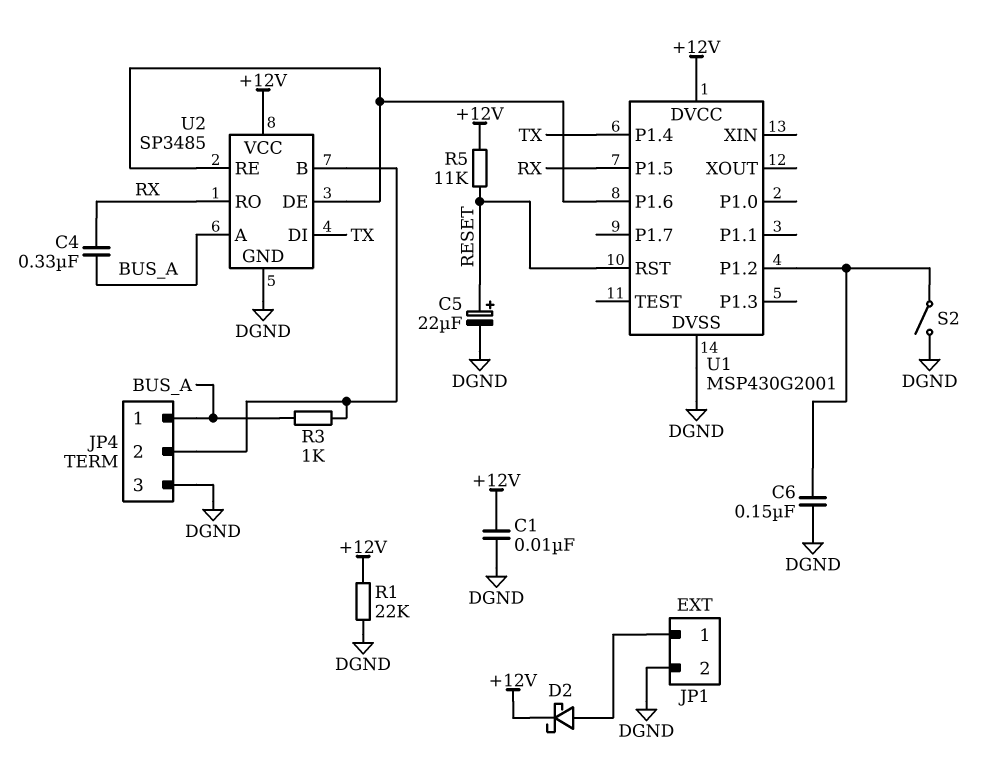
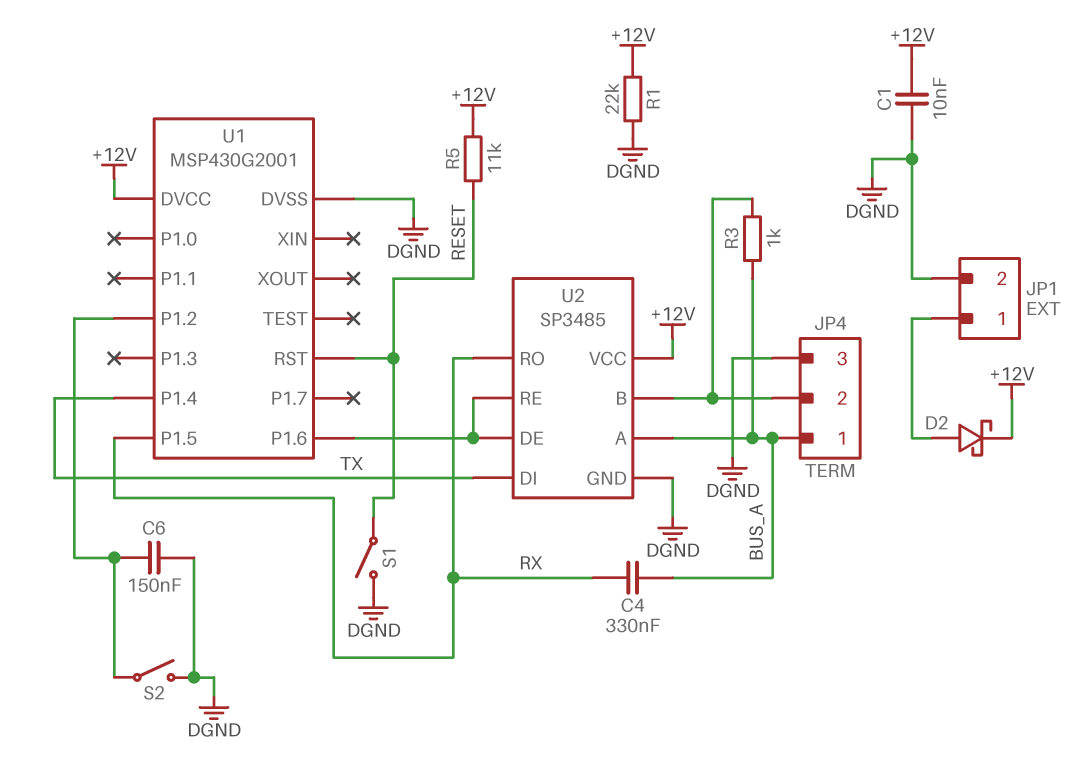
C5: 22uF (plus RESET, minus DGND) -> none
S1: none -> switch (DGND, RESET)

